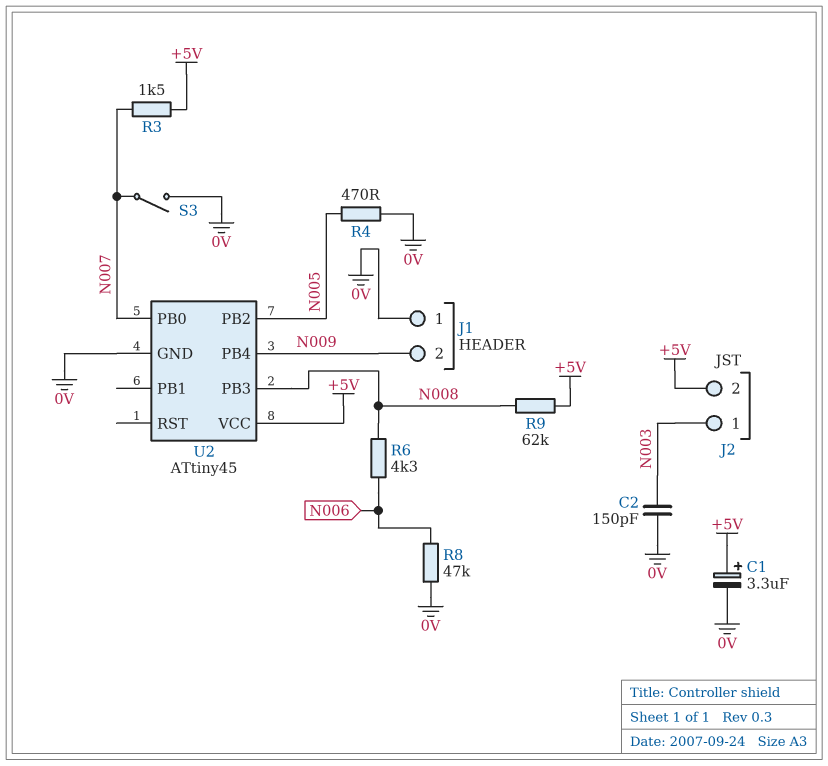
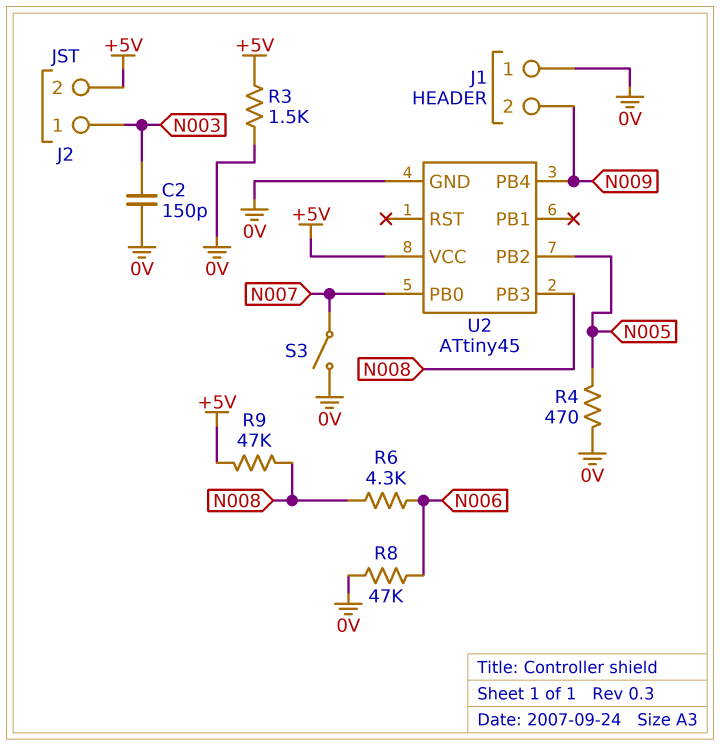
C1: 3.3uF (plus +5V, minus 0V) -> none
R3: 1.5k (+5V, N007) -> 1.5k (+5V, 0V)
R9: 62k (+5V, N008) -> 47k (+5V, N008)

